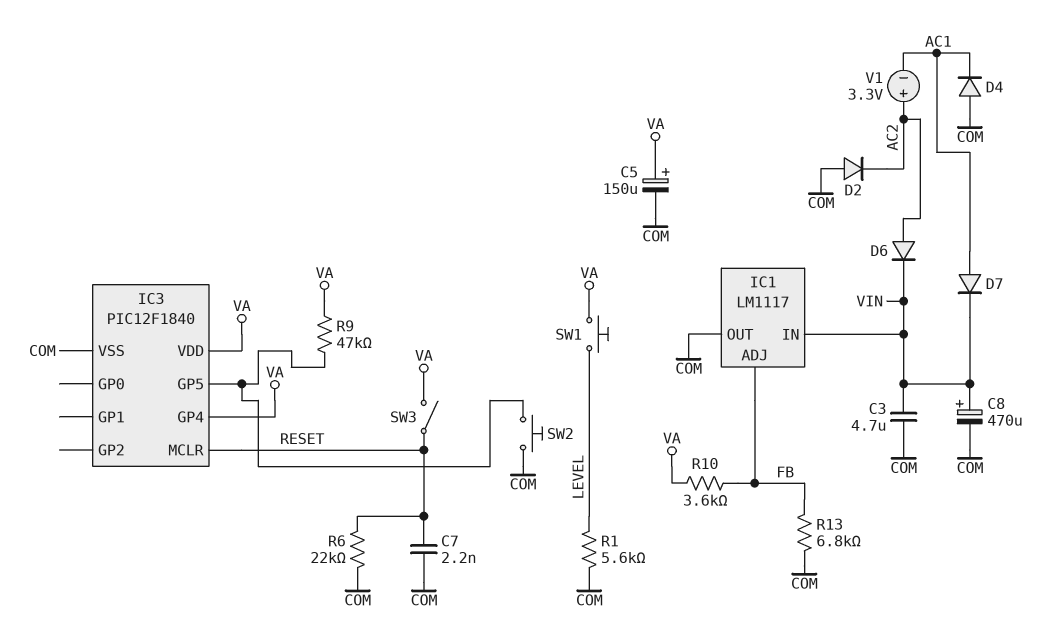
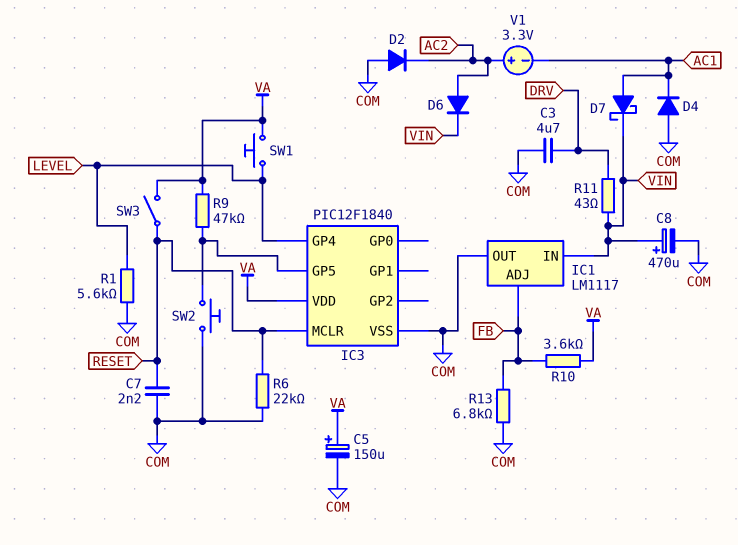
C3: 4.7uF (COM, VIN) -> 4.7uF (COM, DRV)
D7: diode (A AC1, K VIN) -> schottky (A AC1, K VIN)
IC3 pin GP4: VA -> LEVEL
R11: none -> 43 (DRV, VIN)

